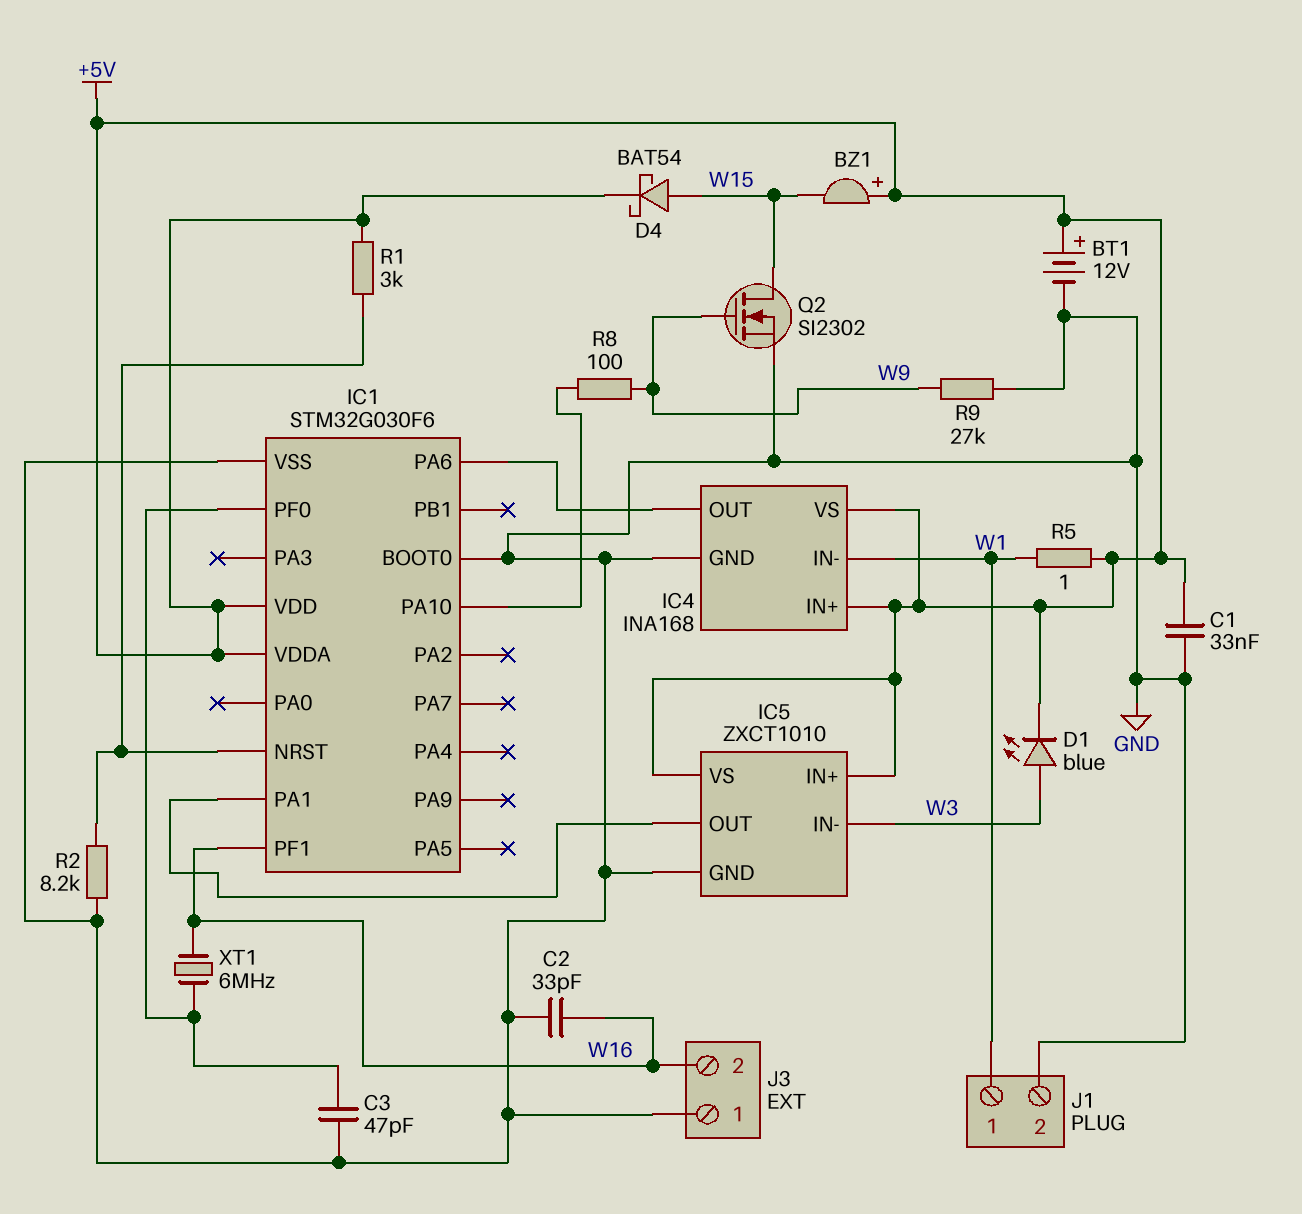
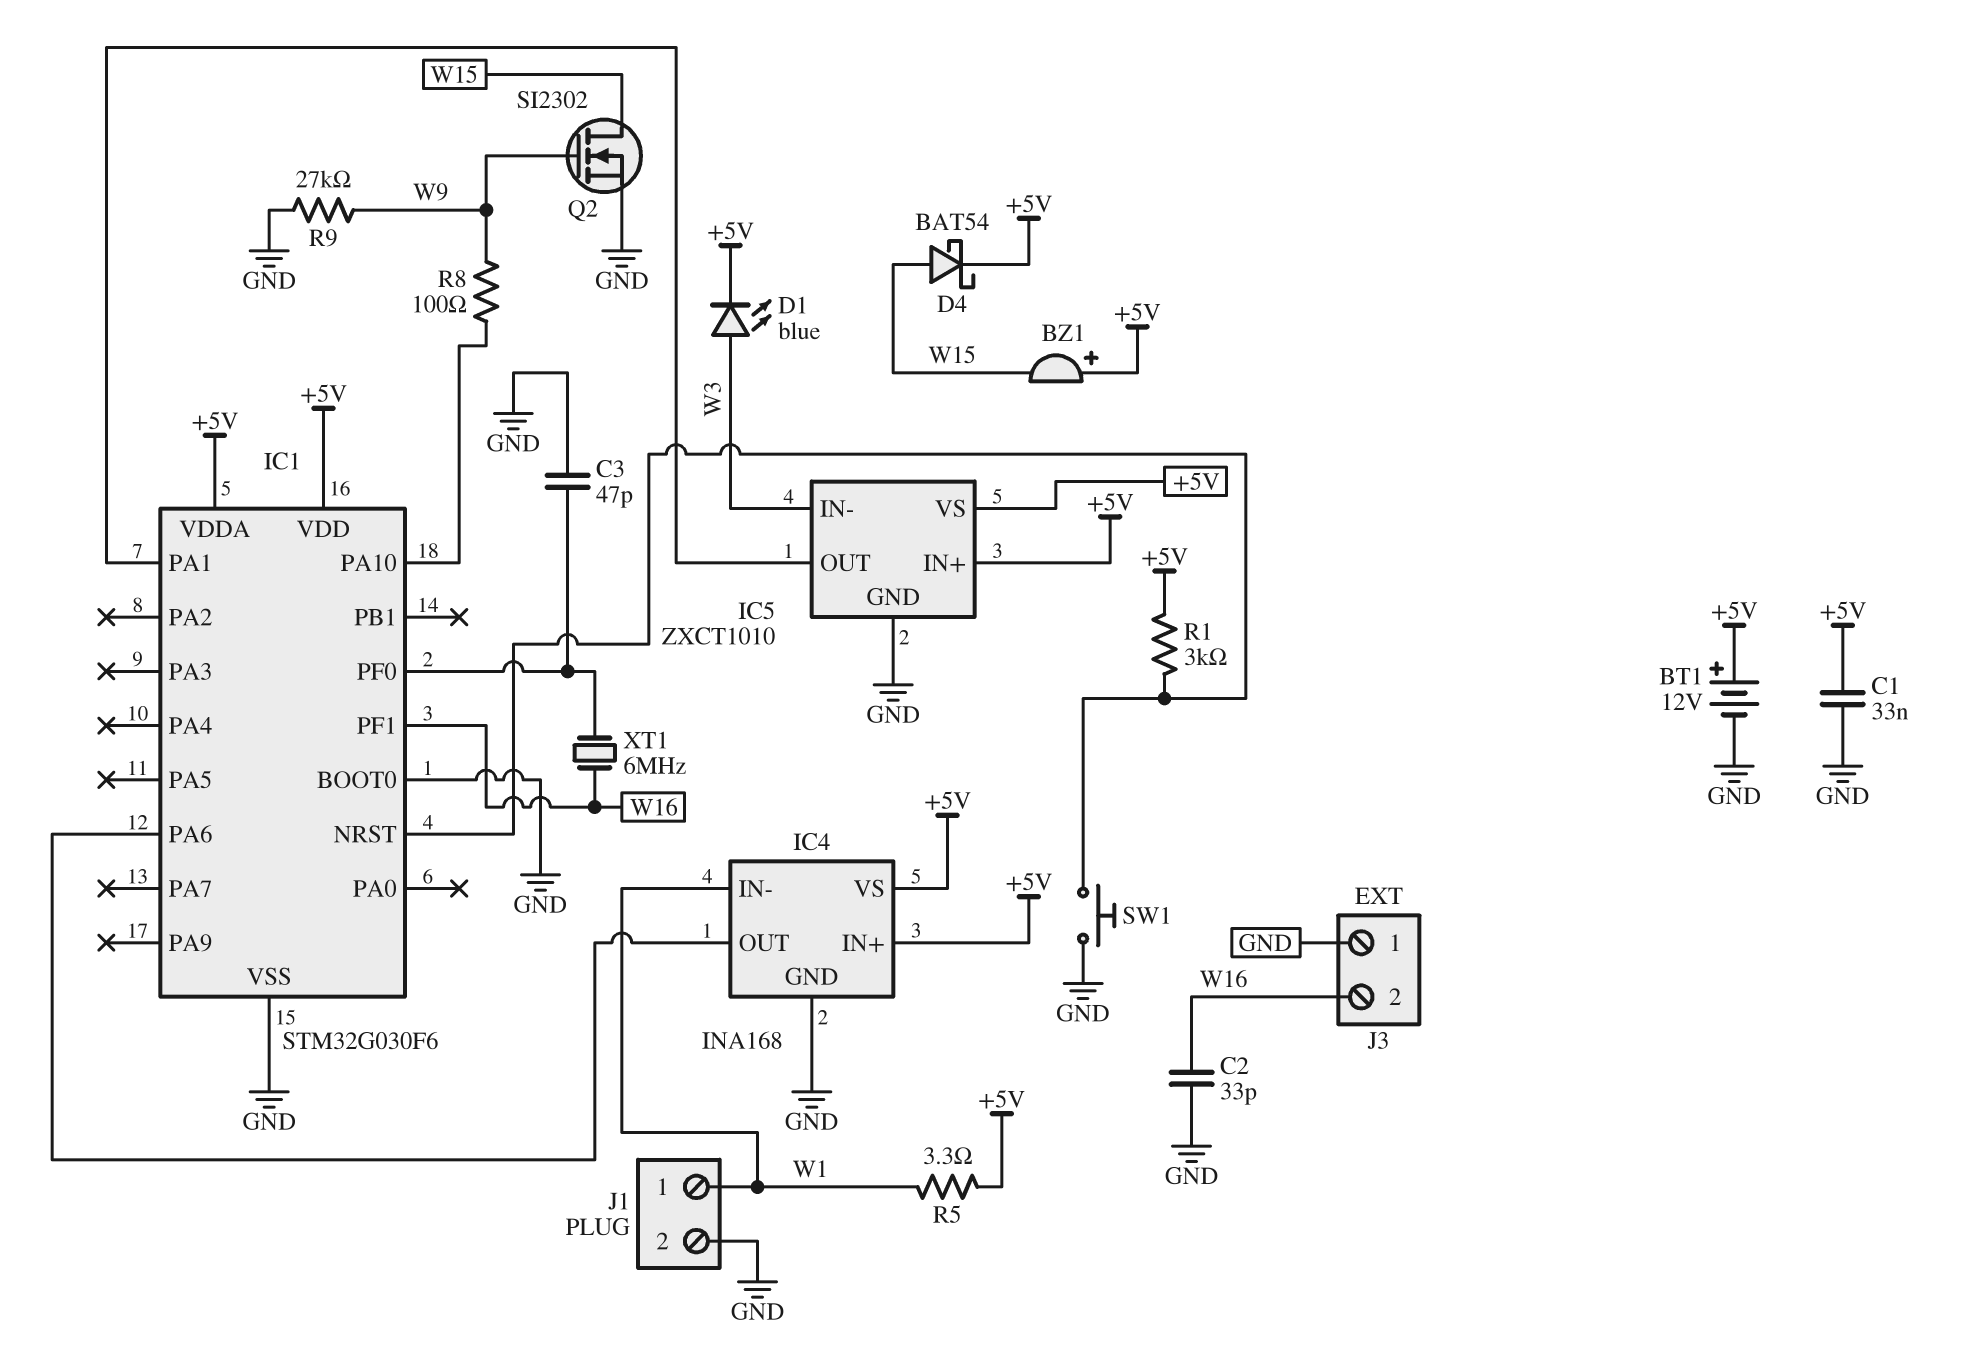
R2: 8.2k (GND, IC1/NRST) -> none
R5: 1 (+5V, W1) -> 3.3 (+5V, W1)
SW1: none -> button (GND, IC1/NRST)

